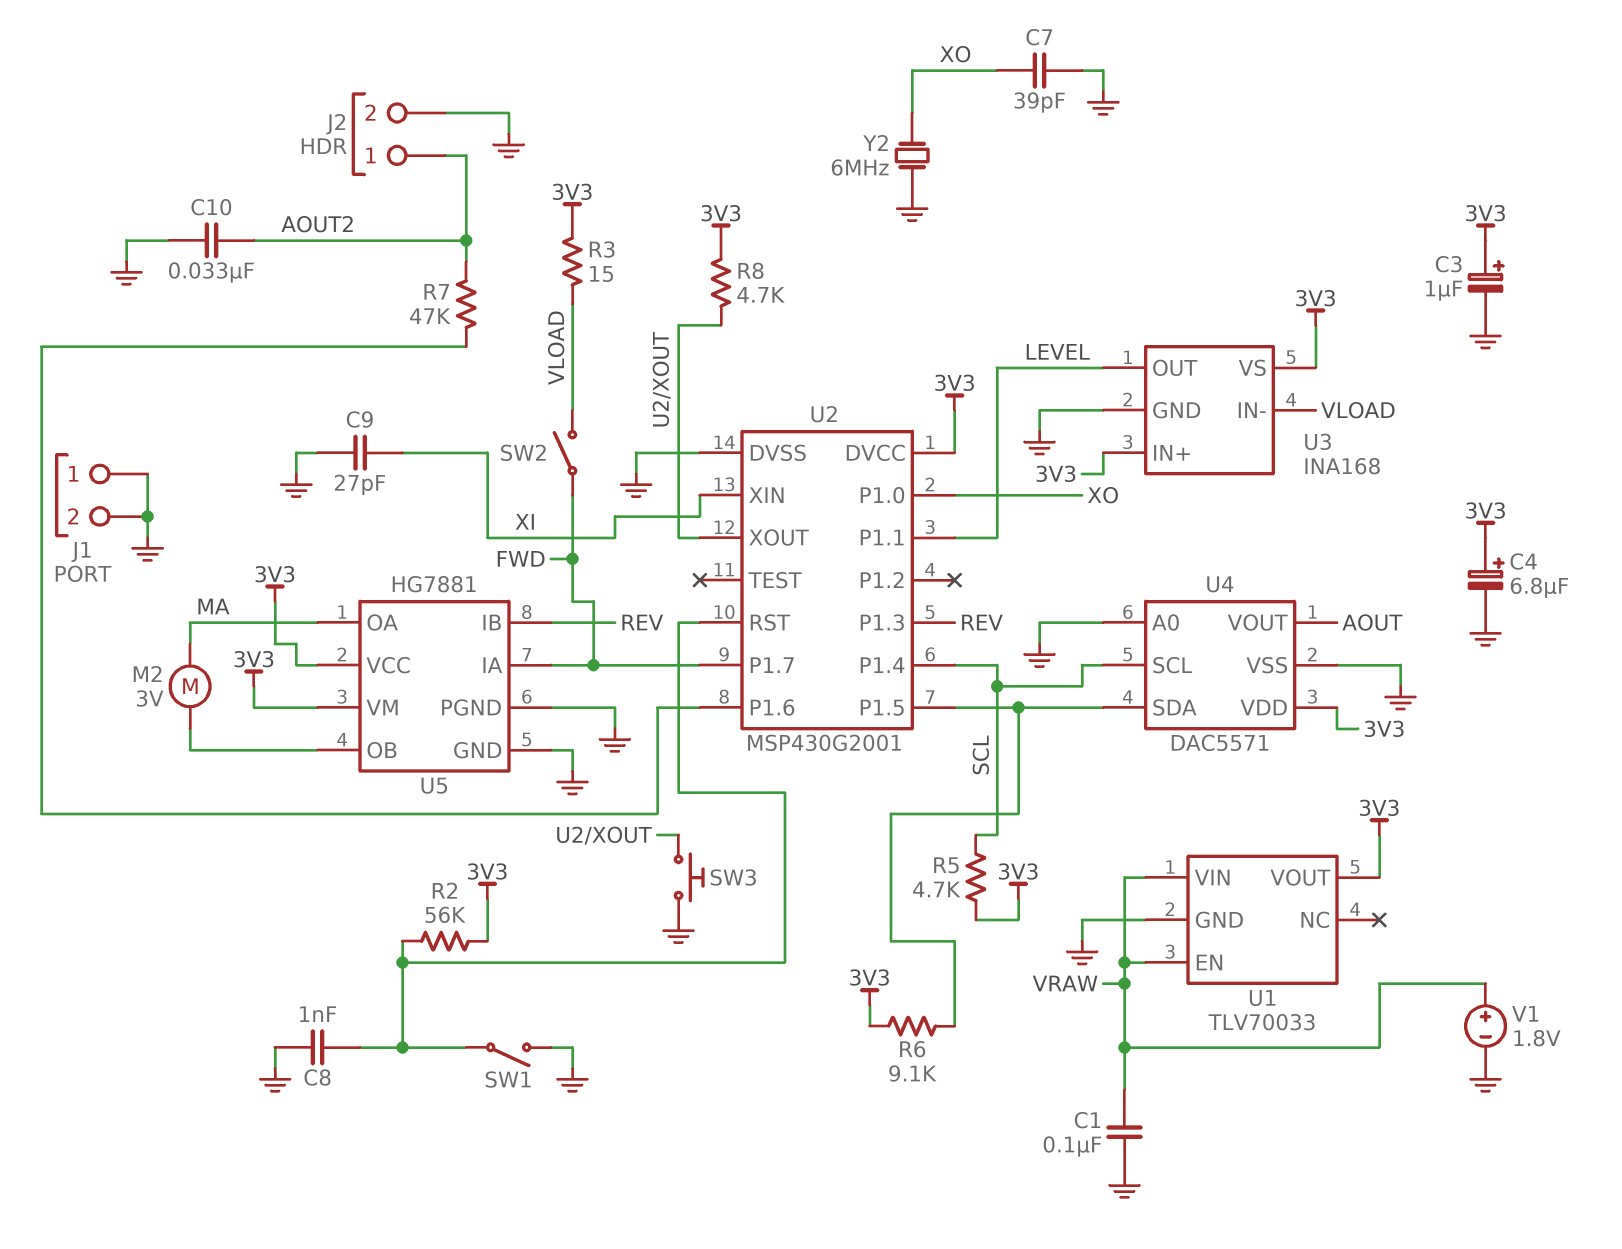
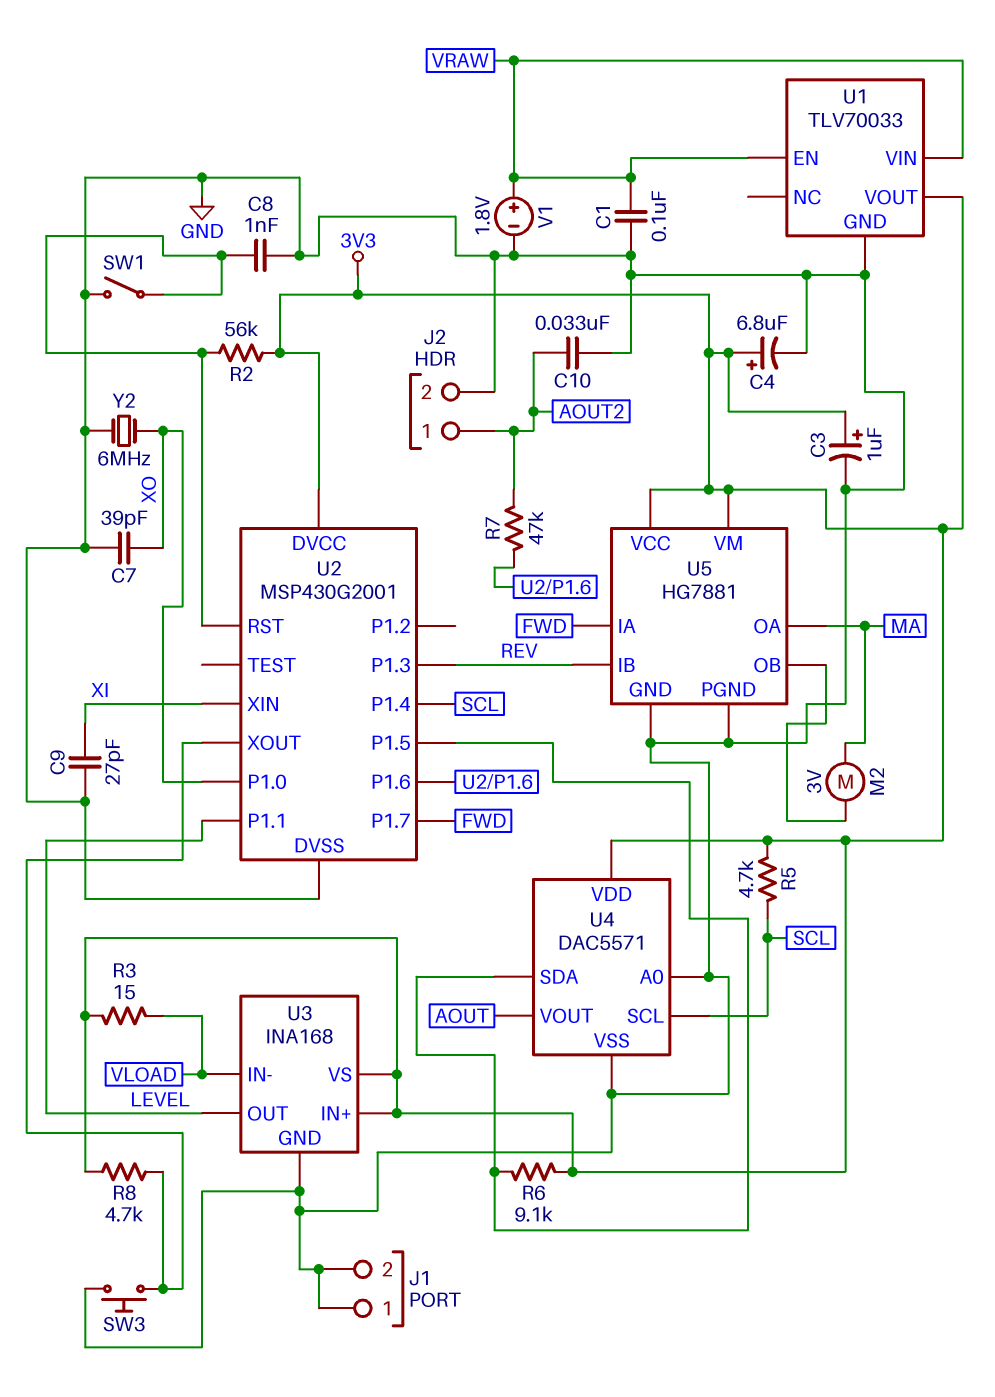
SW2: switch (FWD, VLOAD) -> none

